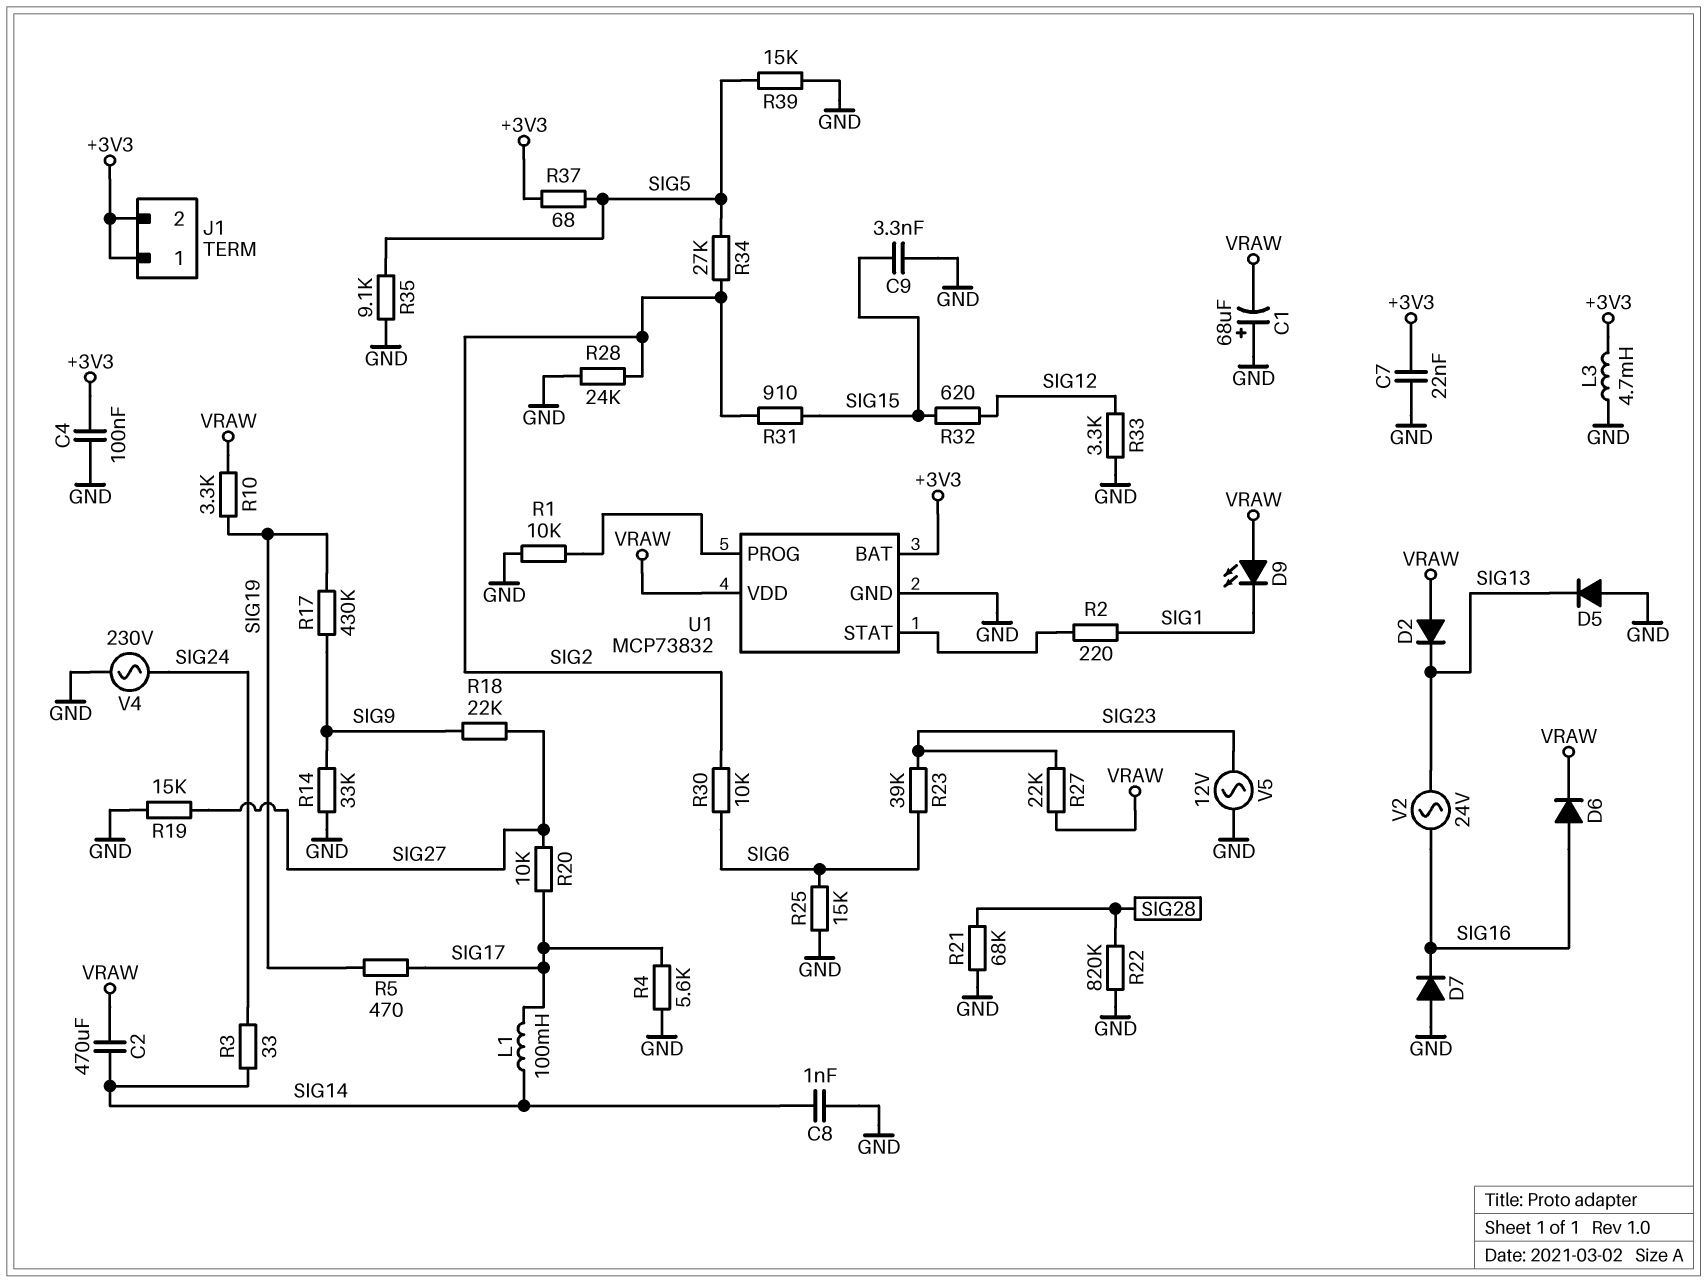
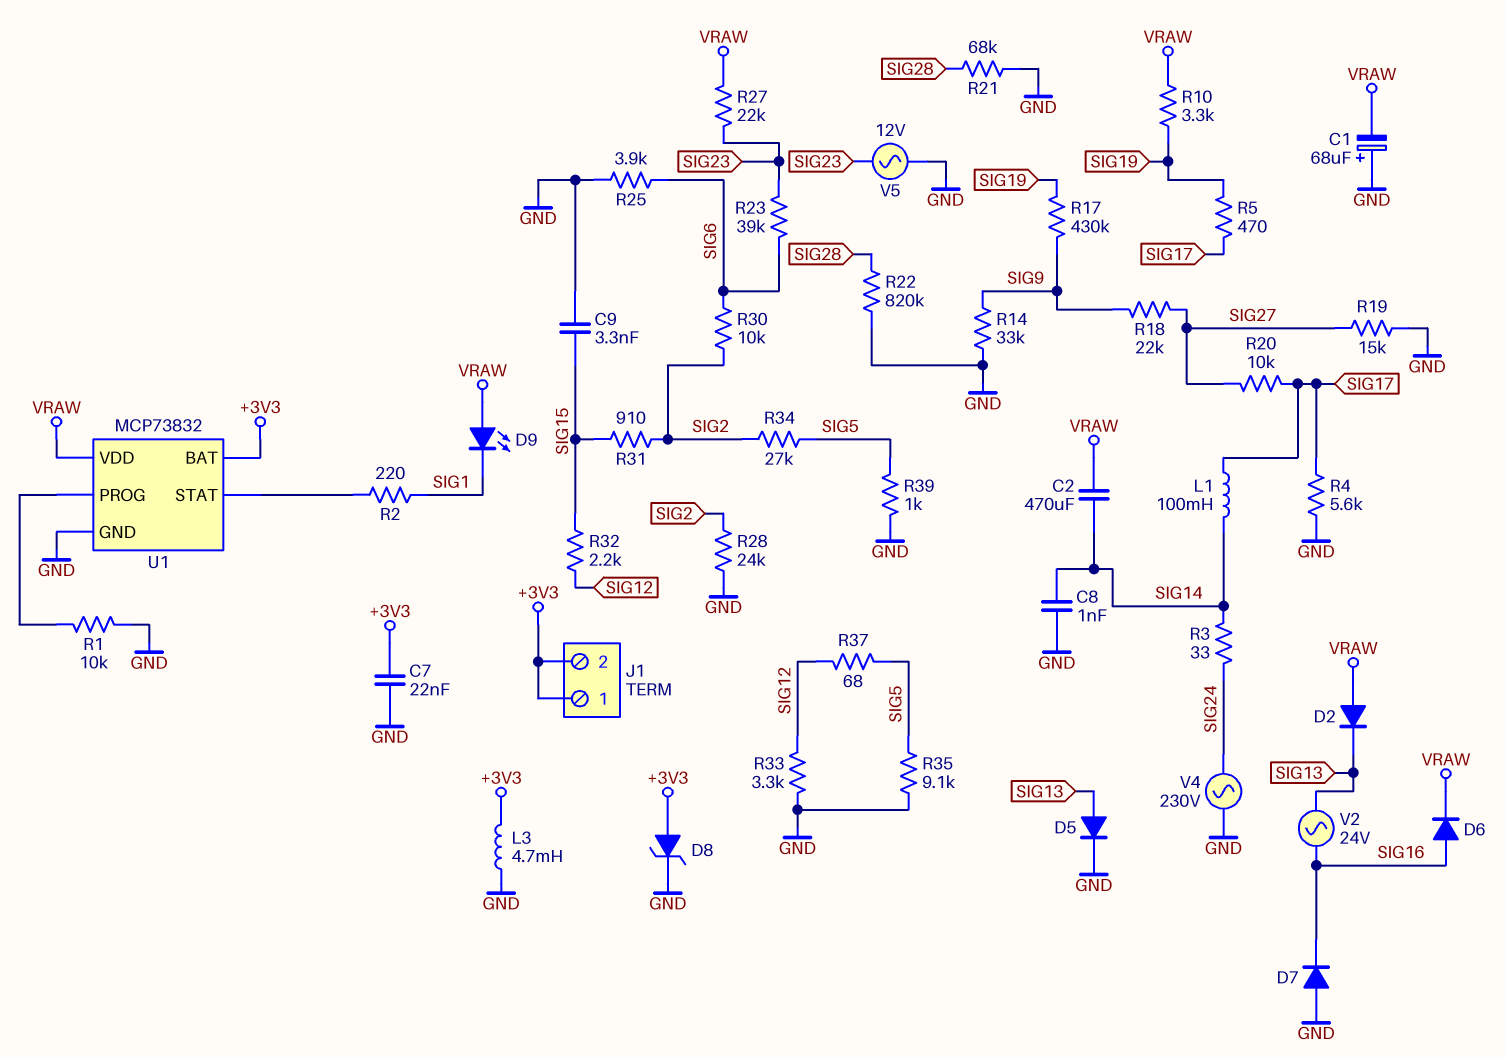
C4: 100nF (+3V3, GND) -> none
D5: diode (A GND, K SIG13) -> diode (A SIG13, K GND)
D8: none -> zener (A +3V3, K GND)
R25: 15k (GND, SIG6) -> 3.9k (GND, SIG6)
R32: 620 (SIG12, SIG15) -> 2.2k (SIG12, SIG15)
R37: 68 (+3V3, SIG5) -> 68 (SIG5, SIG12)
R39: 15k (GND, SIG5) -> 1k (GND, SIG5)

